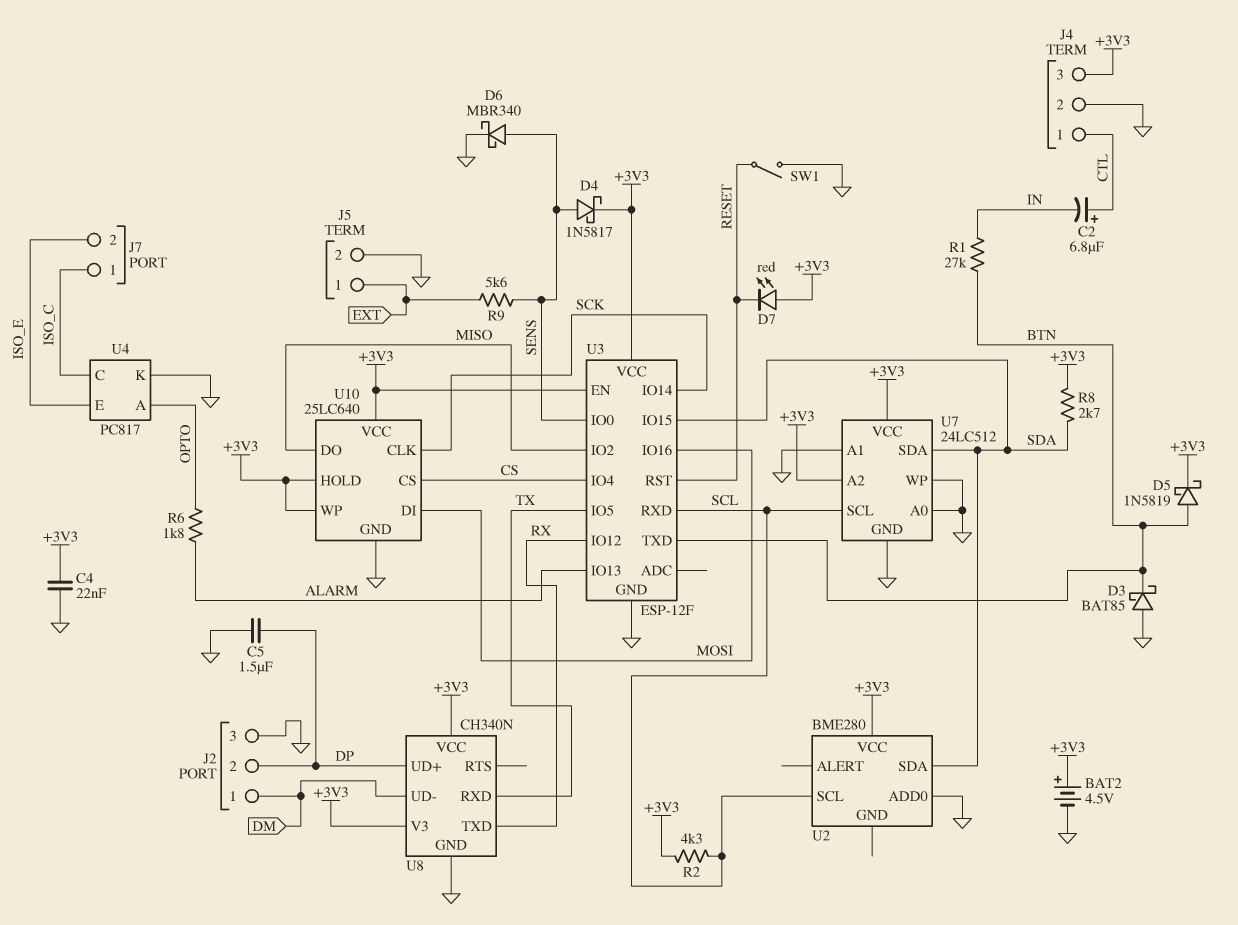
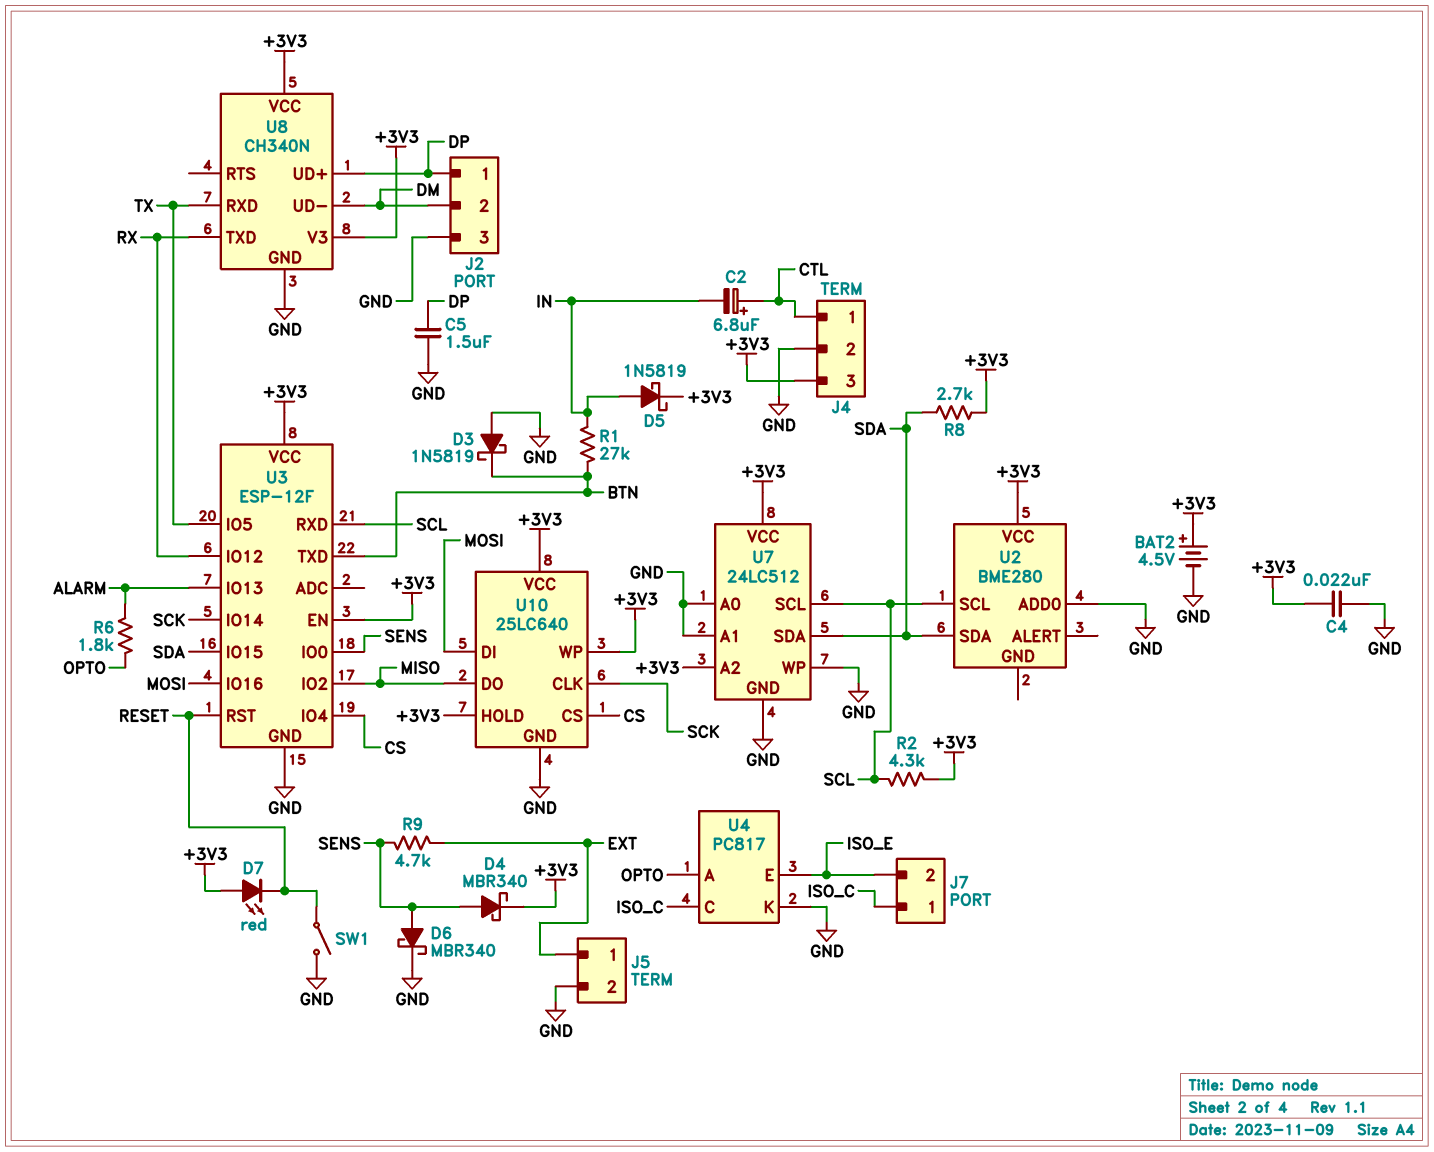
D3: schottky BAT85 (A GND, K BTN) -> schottky 1N5819 (A GND, K BTN)
D4: schottky 1N5817 (A SENS, K +3V3) -> schottky MBR340 (A SENS, K +3V3)
D5: schottky 1N5819 (A BTN, K +3V3) -> schottky 1N5819 (A IN, K +3V3)
J2 pin 1: DM -> DP
J2 pin 2: DP -> DM
R9: 5.6k (EXT, SENS) -> 4.7k (EXT, SENS)

